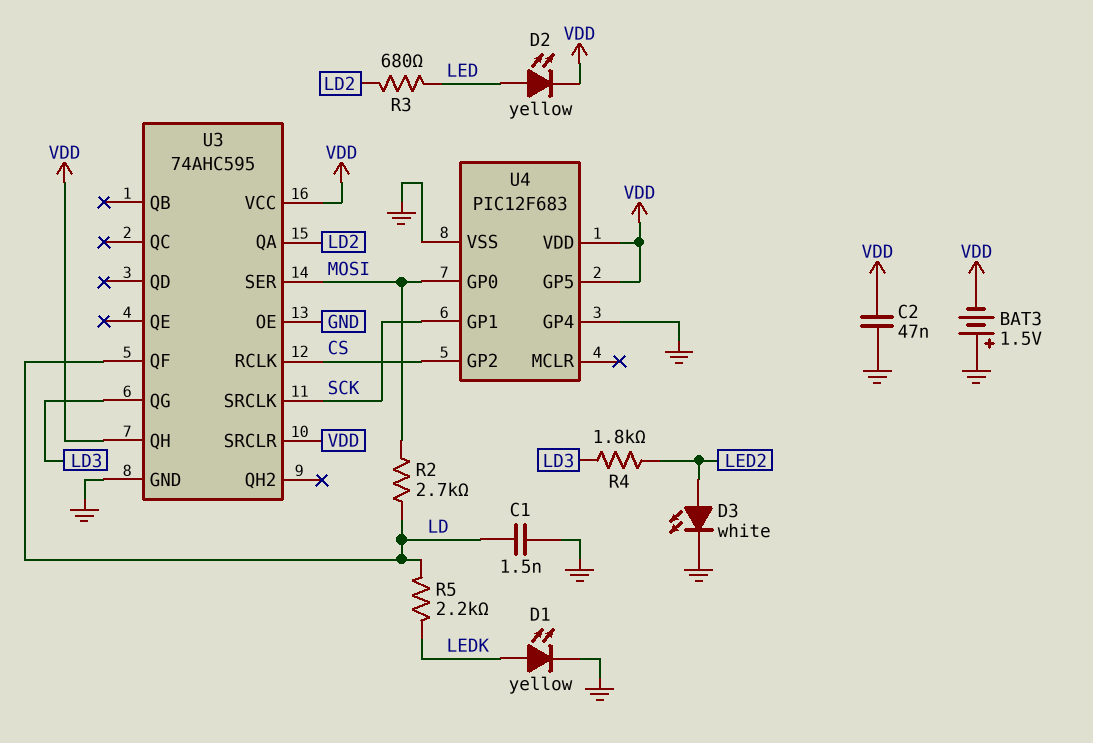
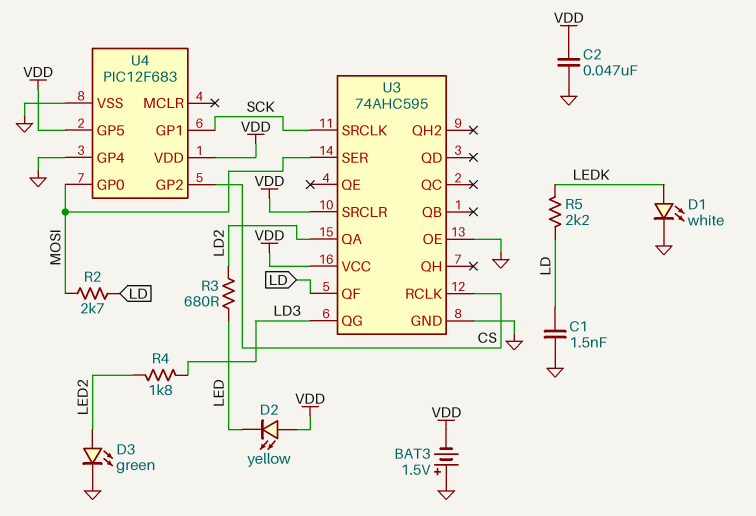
D1: LED yellow (A LEDK, K GND) -> LED white (A LEDK, K GND)
D2: LED yellow (A LED, K VDD) -> LED yellow (A VDD, K LED)
D3: LED white (A LED2, K GND) -> LED green (A LED2, K GND)
U3 pin QH: VDD -> none

